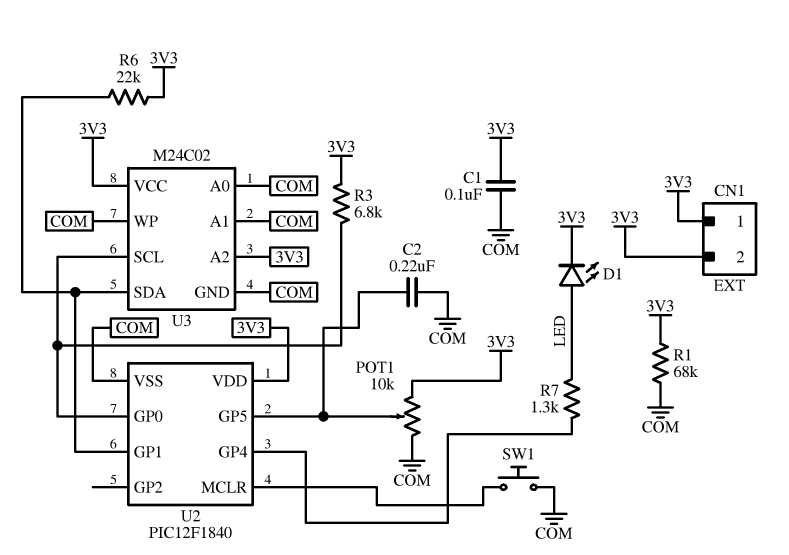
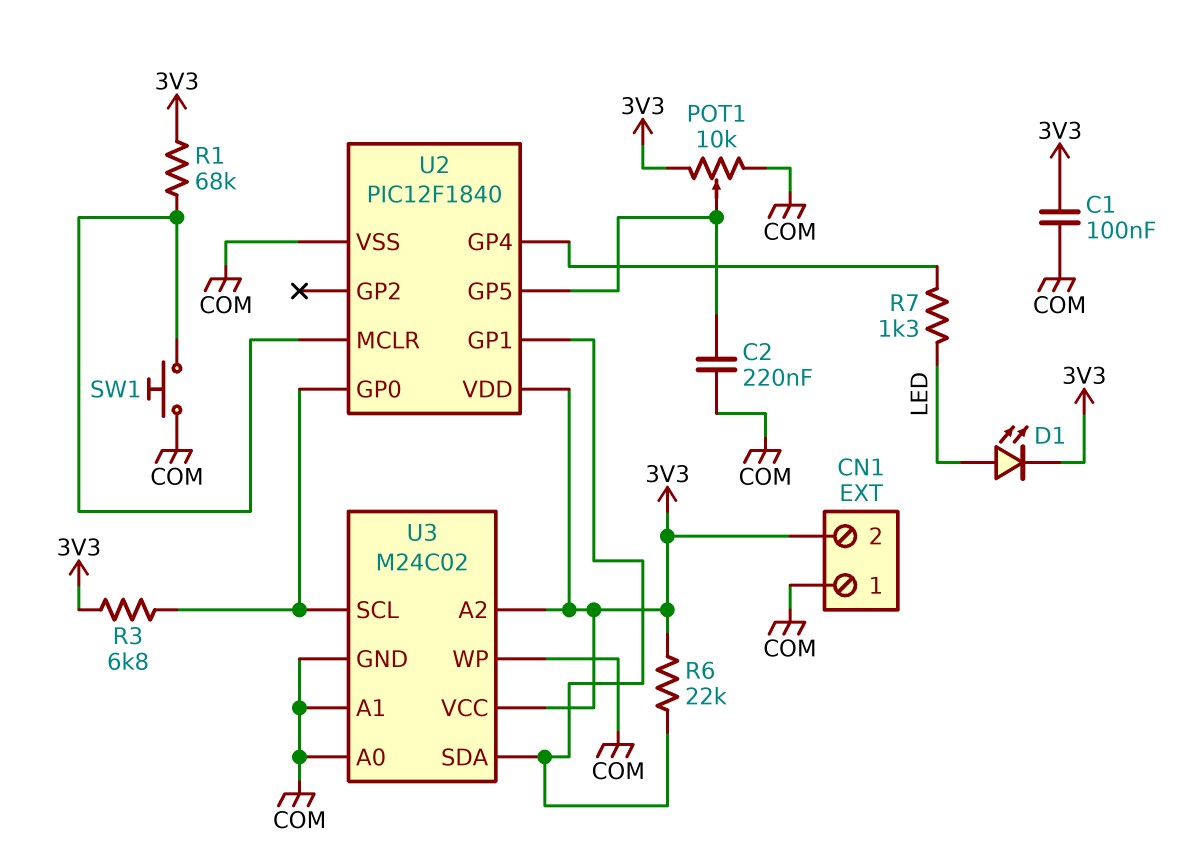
CN1 pin 1: 3V3 -> COM
R1: 68k (3V3, COM) -> 68k (3V3, U2/MCLR)

